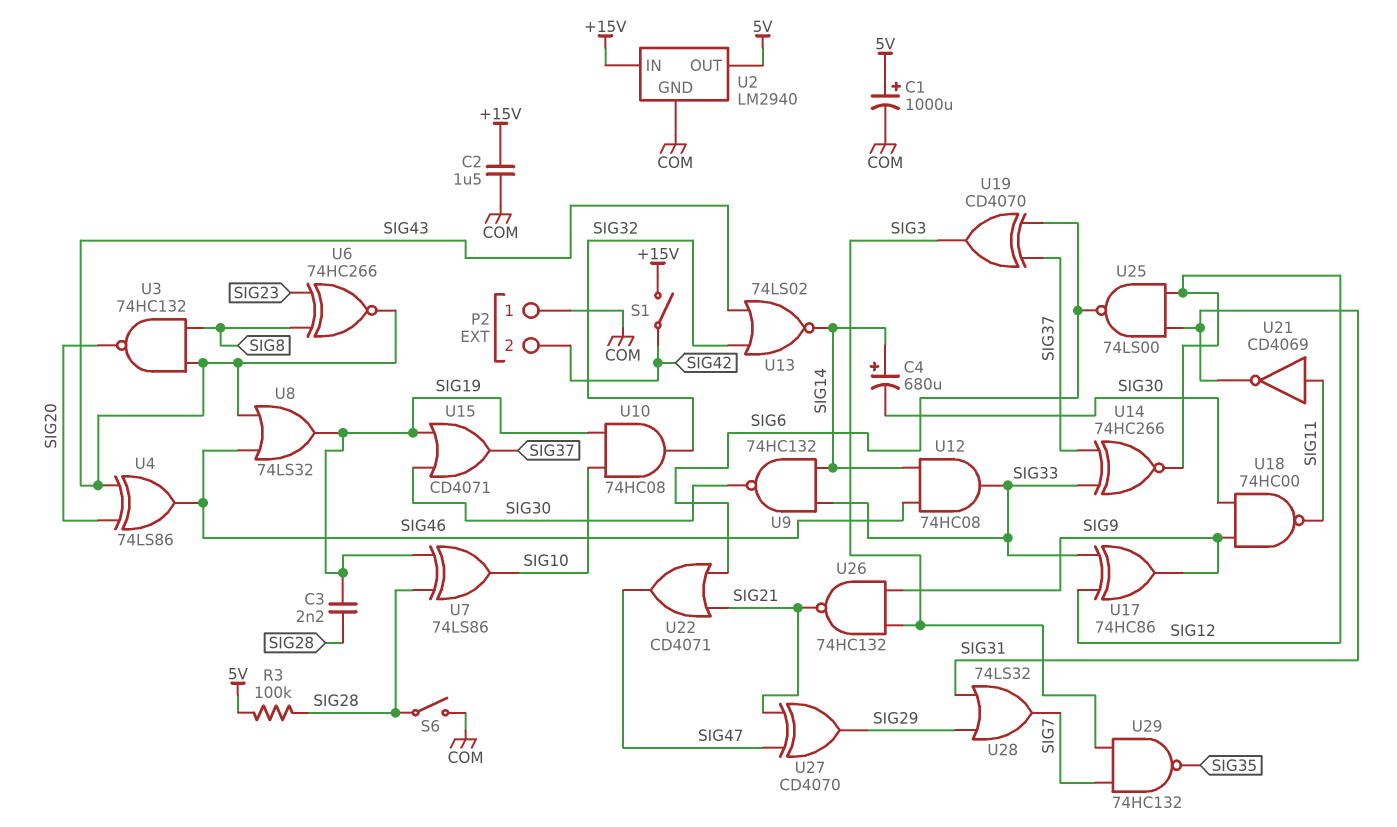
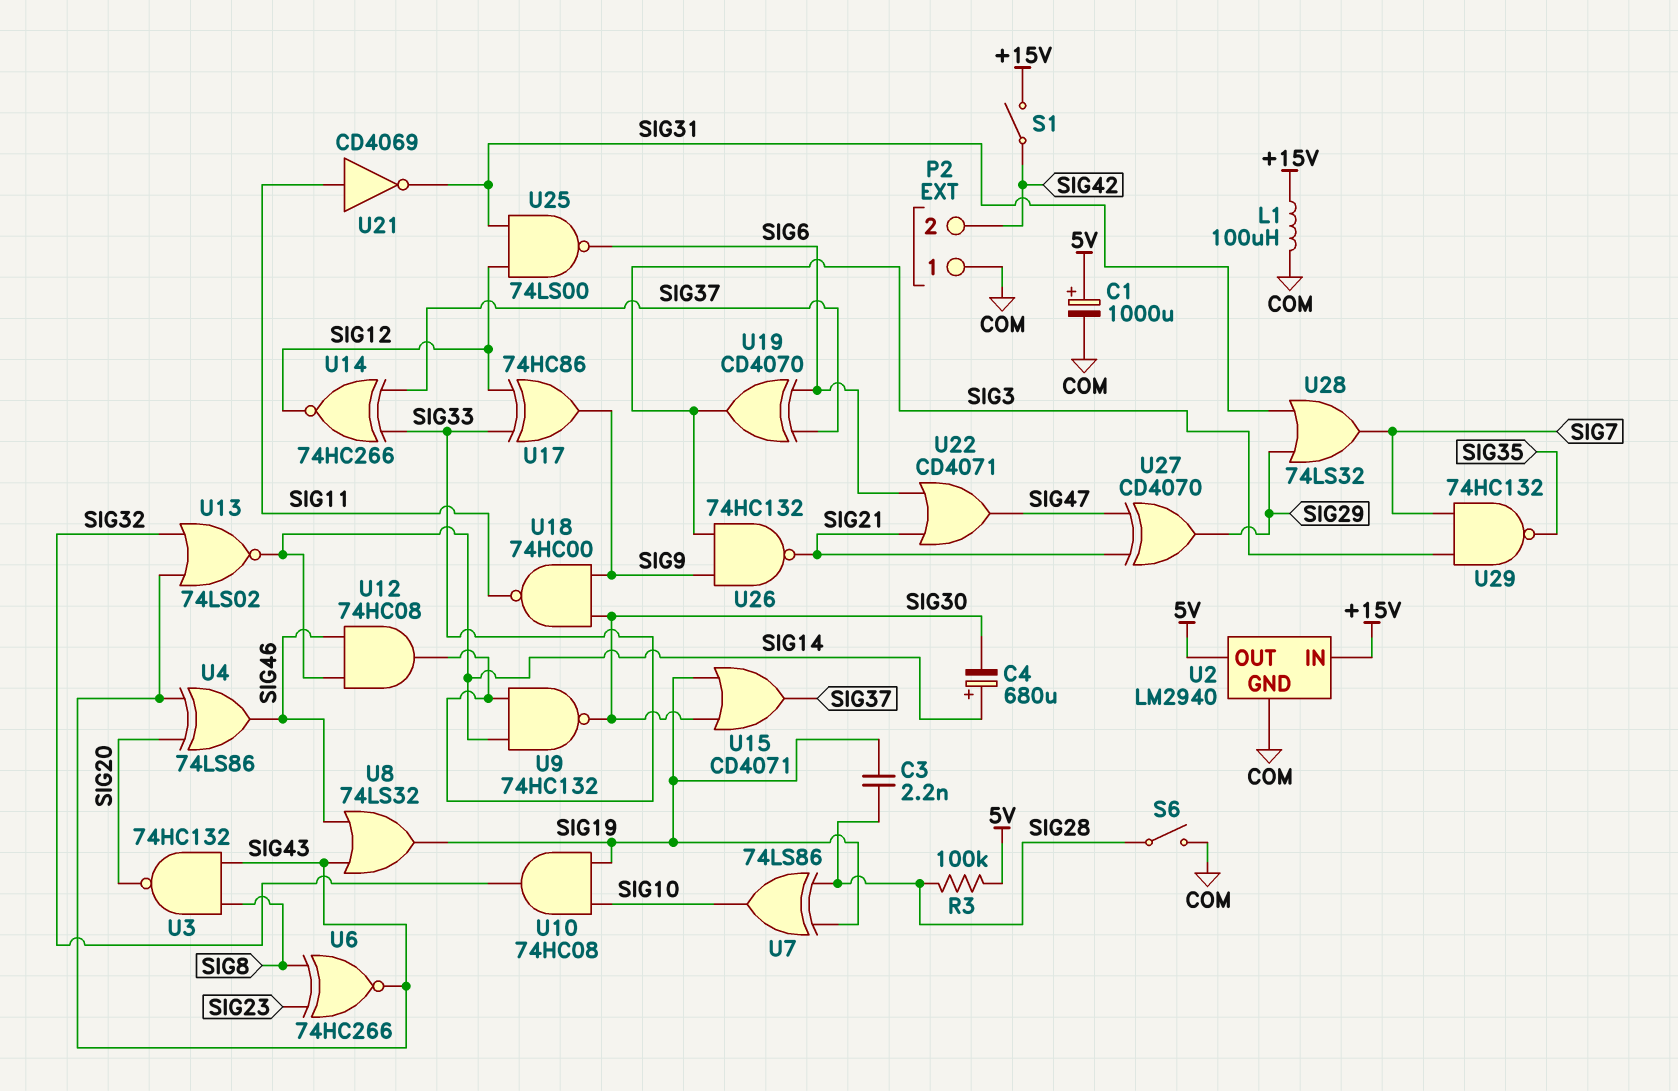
C2: 1.5uF (+15V, COM) -> none
L1: none -> 100uH (+15V, COM)

